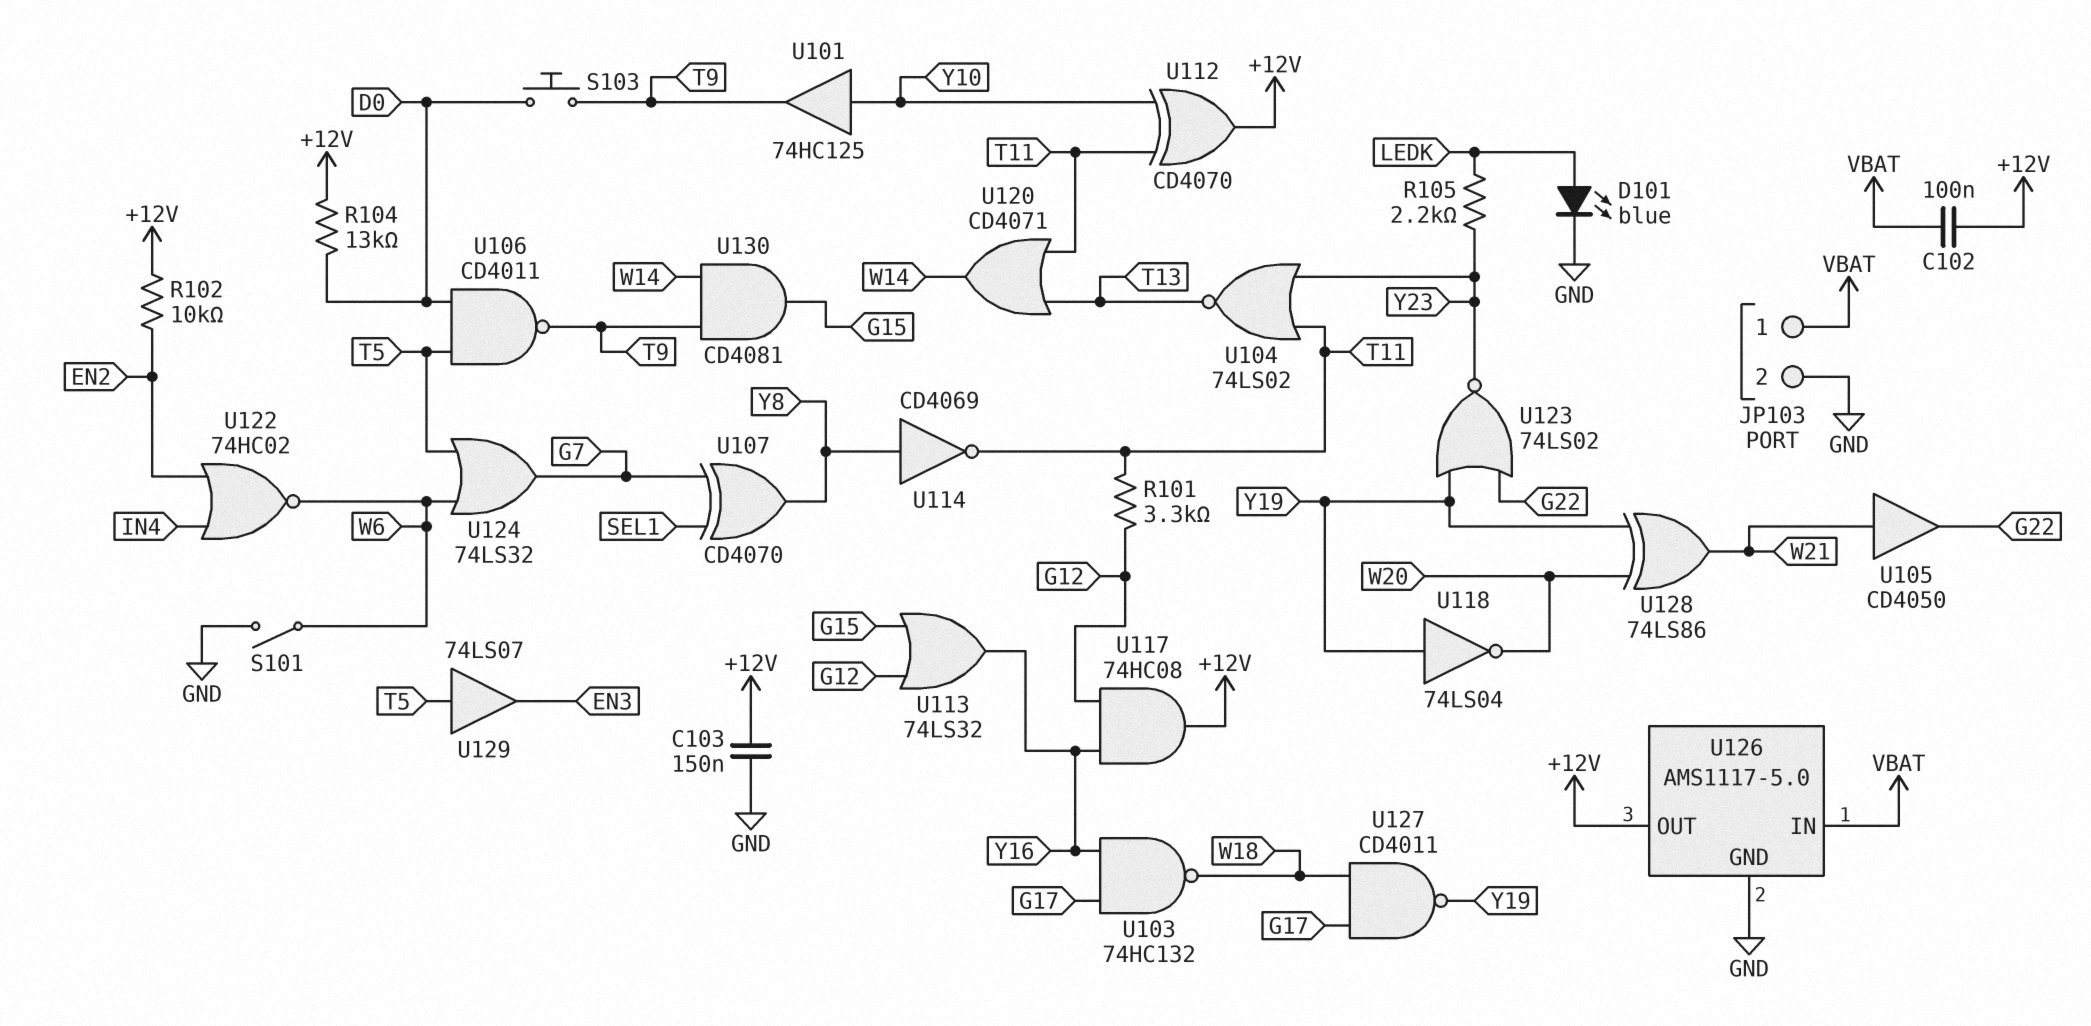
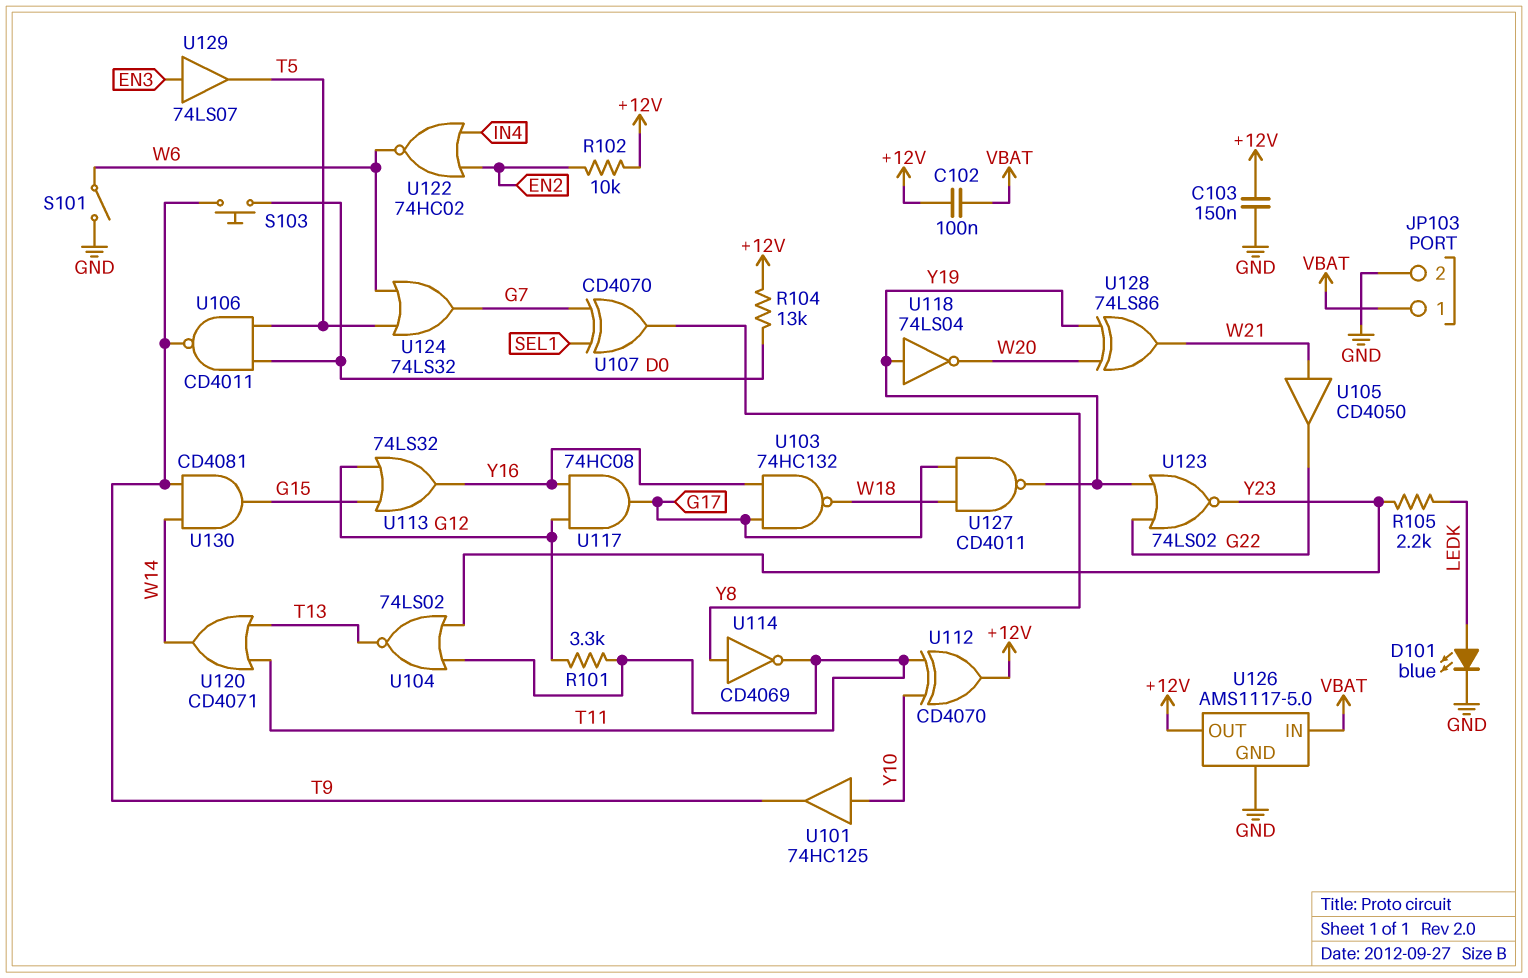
U117: AND 74HC08 (in G12, in Y16, out +12V) -> AND 74HC08 (in G12, in Y16, out G17)
U129: buffer 74LS07 (in T5, out EN3) -> buffer 74LS07 (in EN3, out T5)

